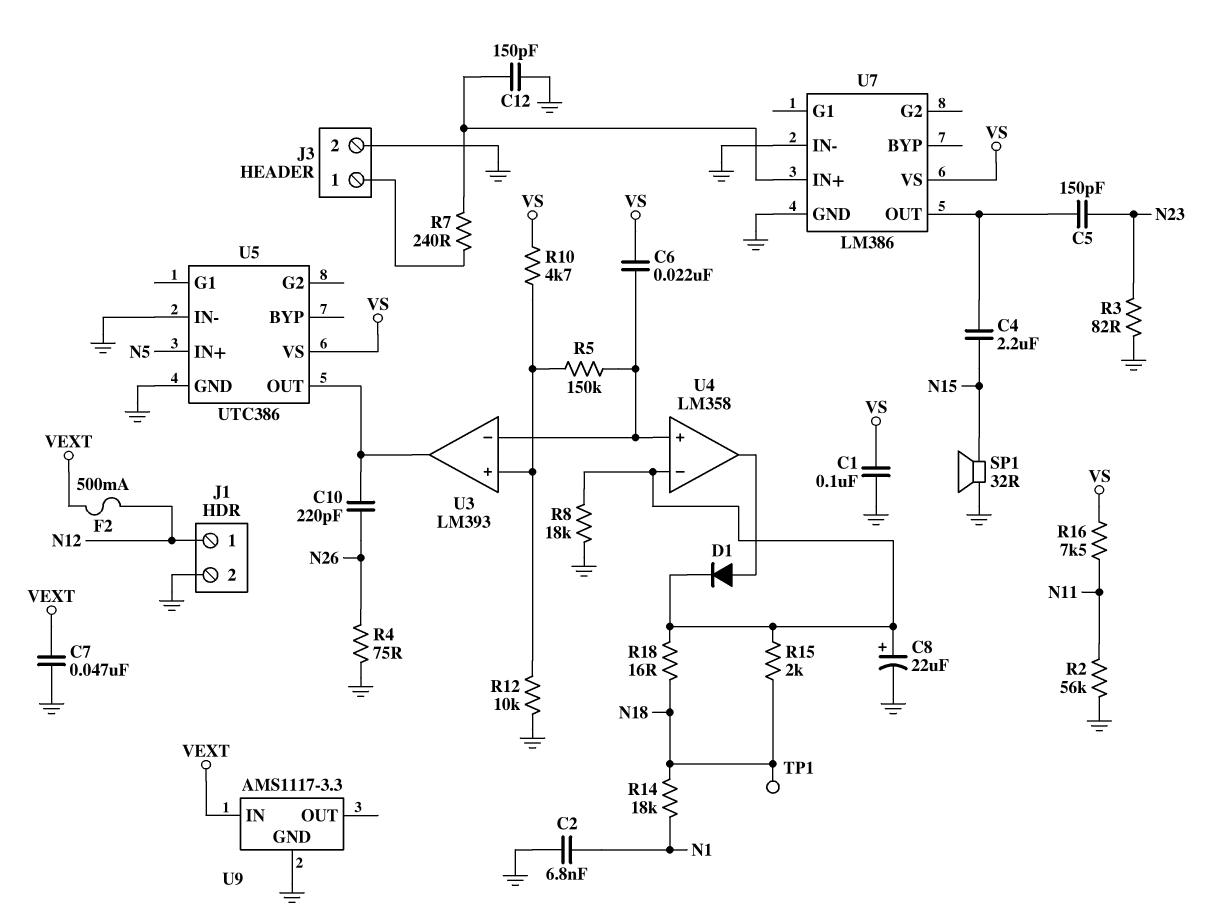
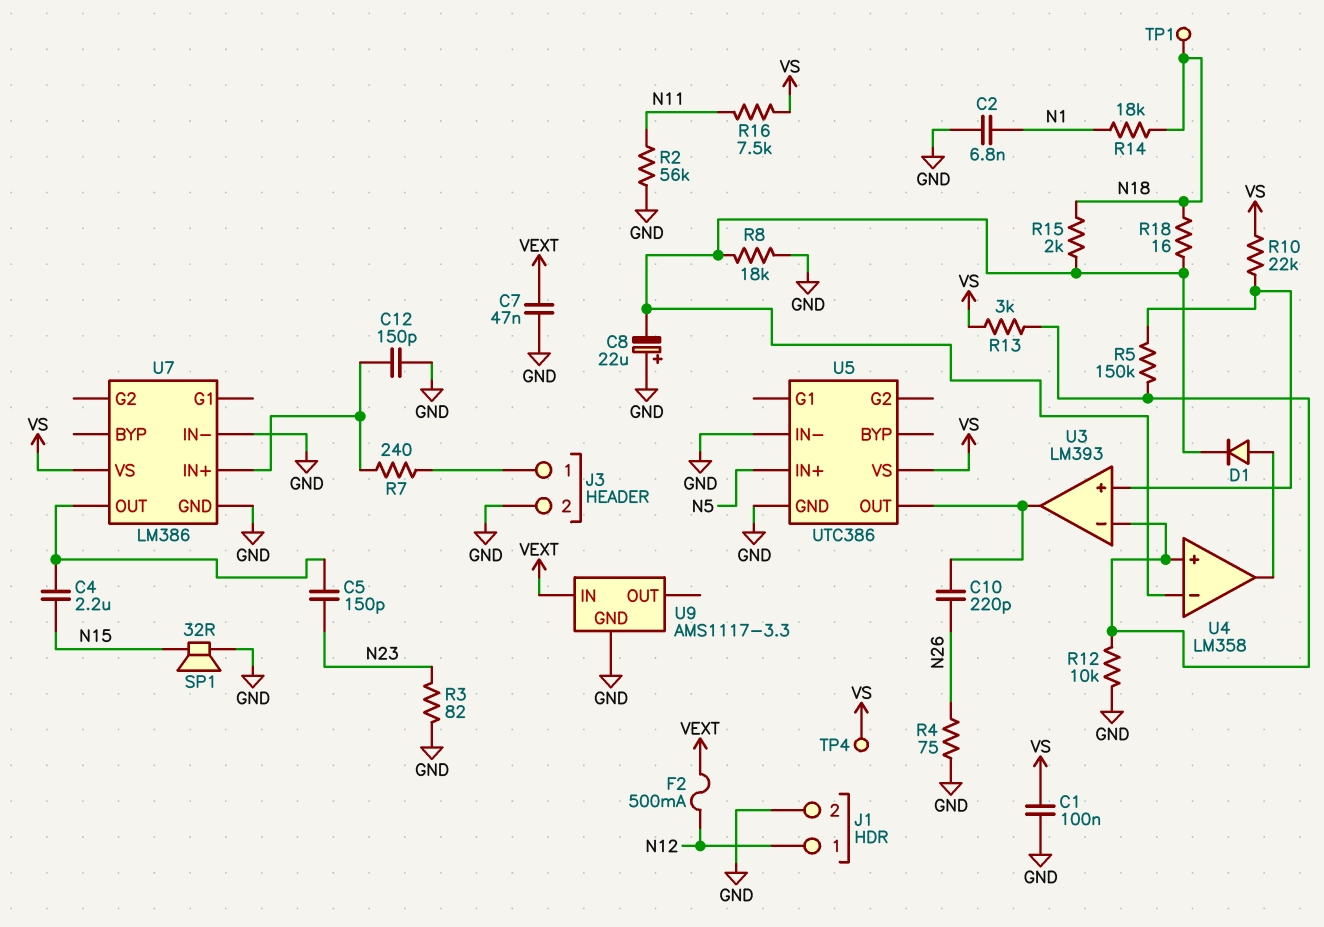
C6: 22nF (U3/in-, VS) -> none
C8: 22uF (plus U4/in-, minus GND) -> 22uF (plus GND, minus U4/in-)
R10: 4.7k (U3/in+, VS) -> 22k (U3/in+, VS)
R12: 10k (GND, U3/in+) -> 10k (GND, U3/in-)
R13: none -> 3k (U3/in-, VS)
TP4: none -> test point (VS)

